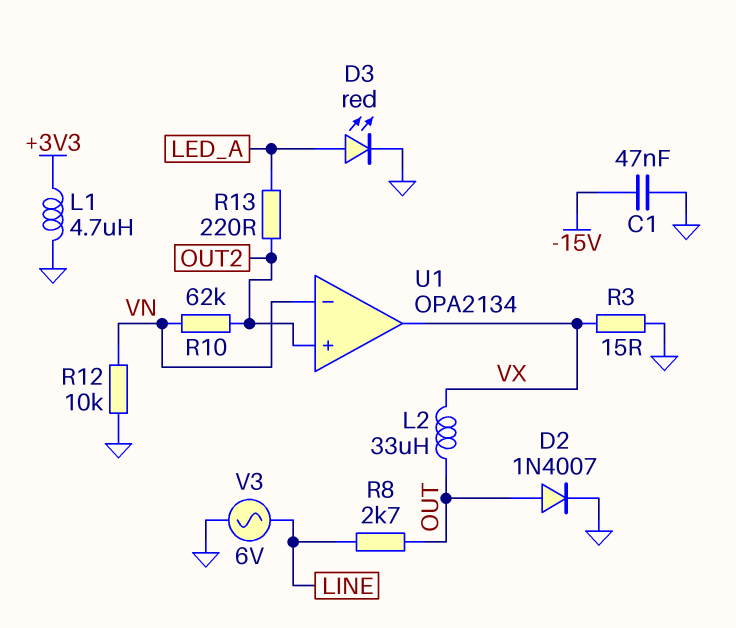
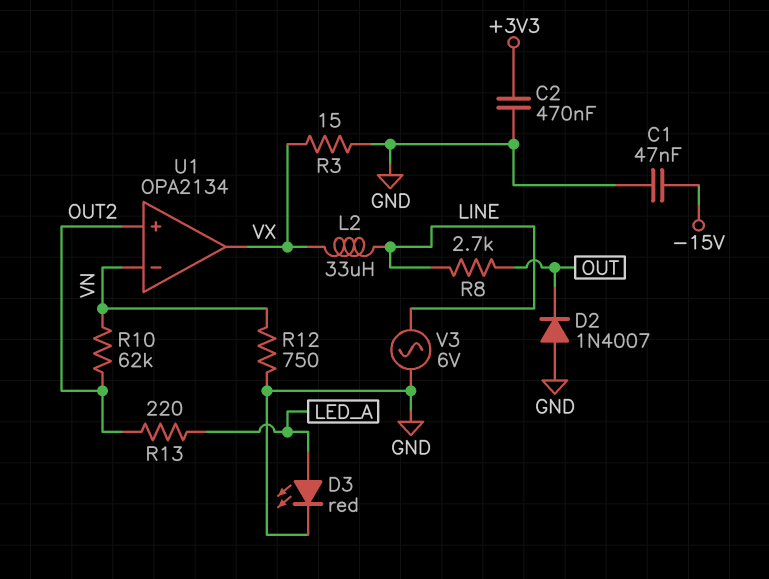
C2: none -> 470nF (+3V3, GND)
D2: diode 1N4007 (A OUT, K GND) -> diode 1N4007 (A GND, K OUT)
L1: 4.7uH (+3V3, GND) -> none
L2: 33uH (OUT, VX) -> 33uH (LINE, VX)
R12: 10k (GND, VN) -> 750 (GND, VN)

